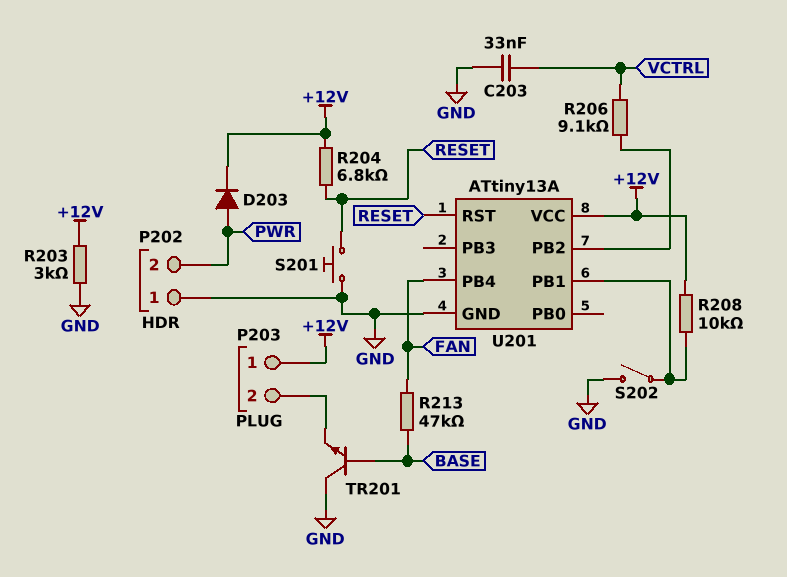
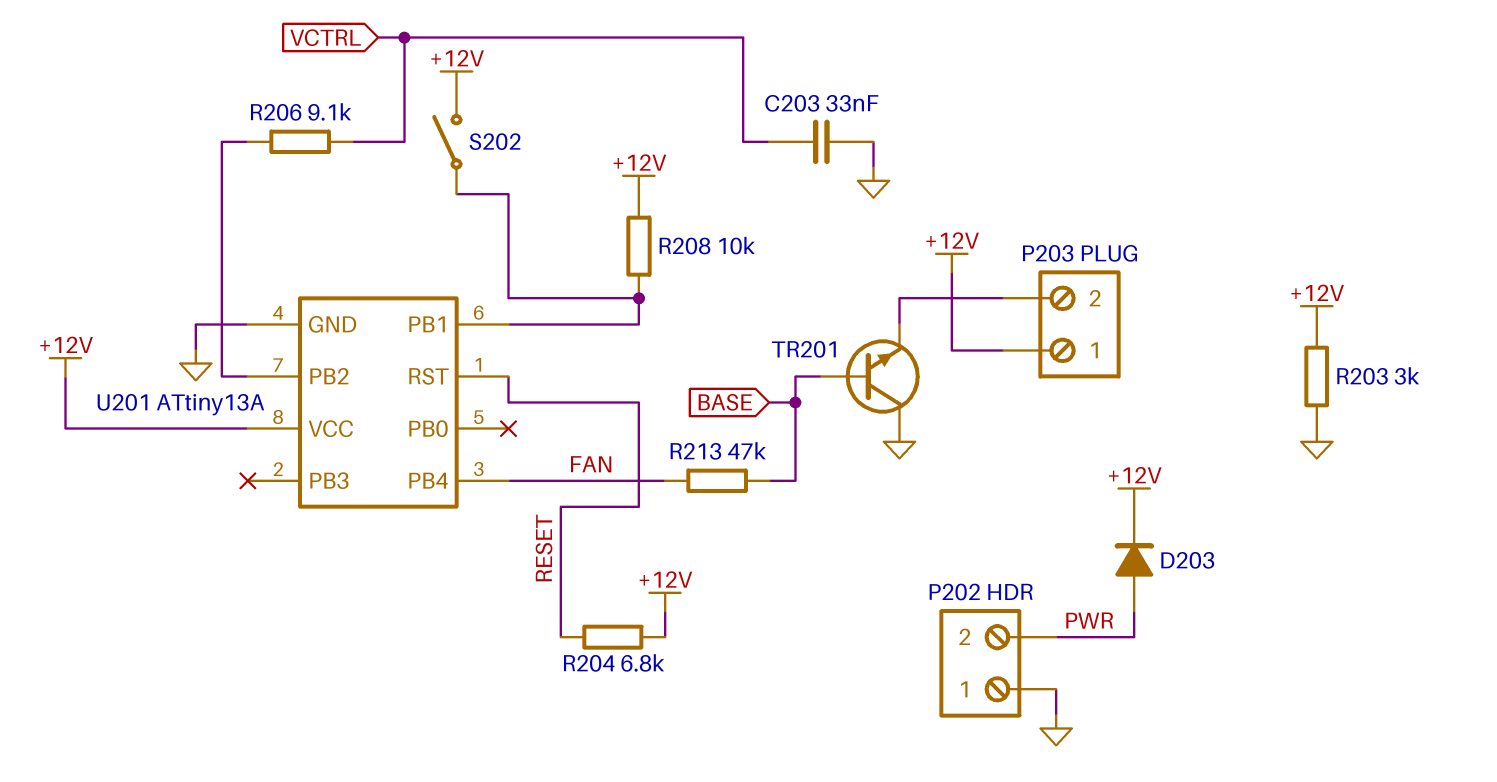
S201: button (GND, RESET) -> none
S202: switch (GND, U201/PB1) -> switch (+12V, U201/PB1)

